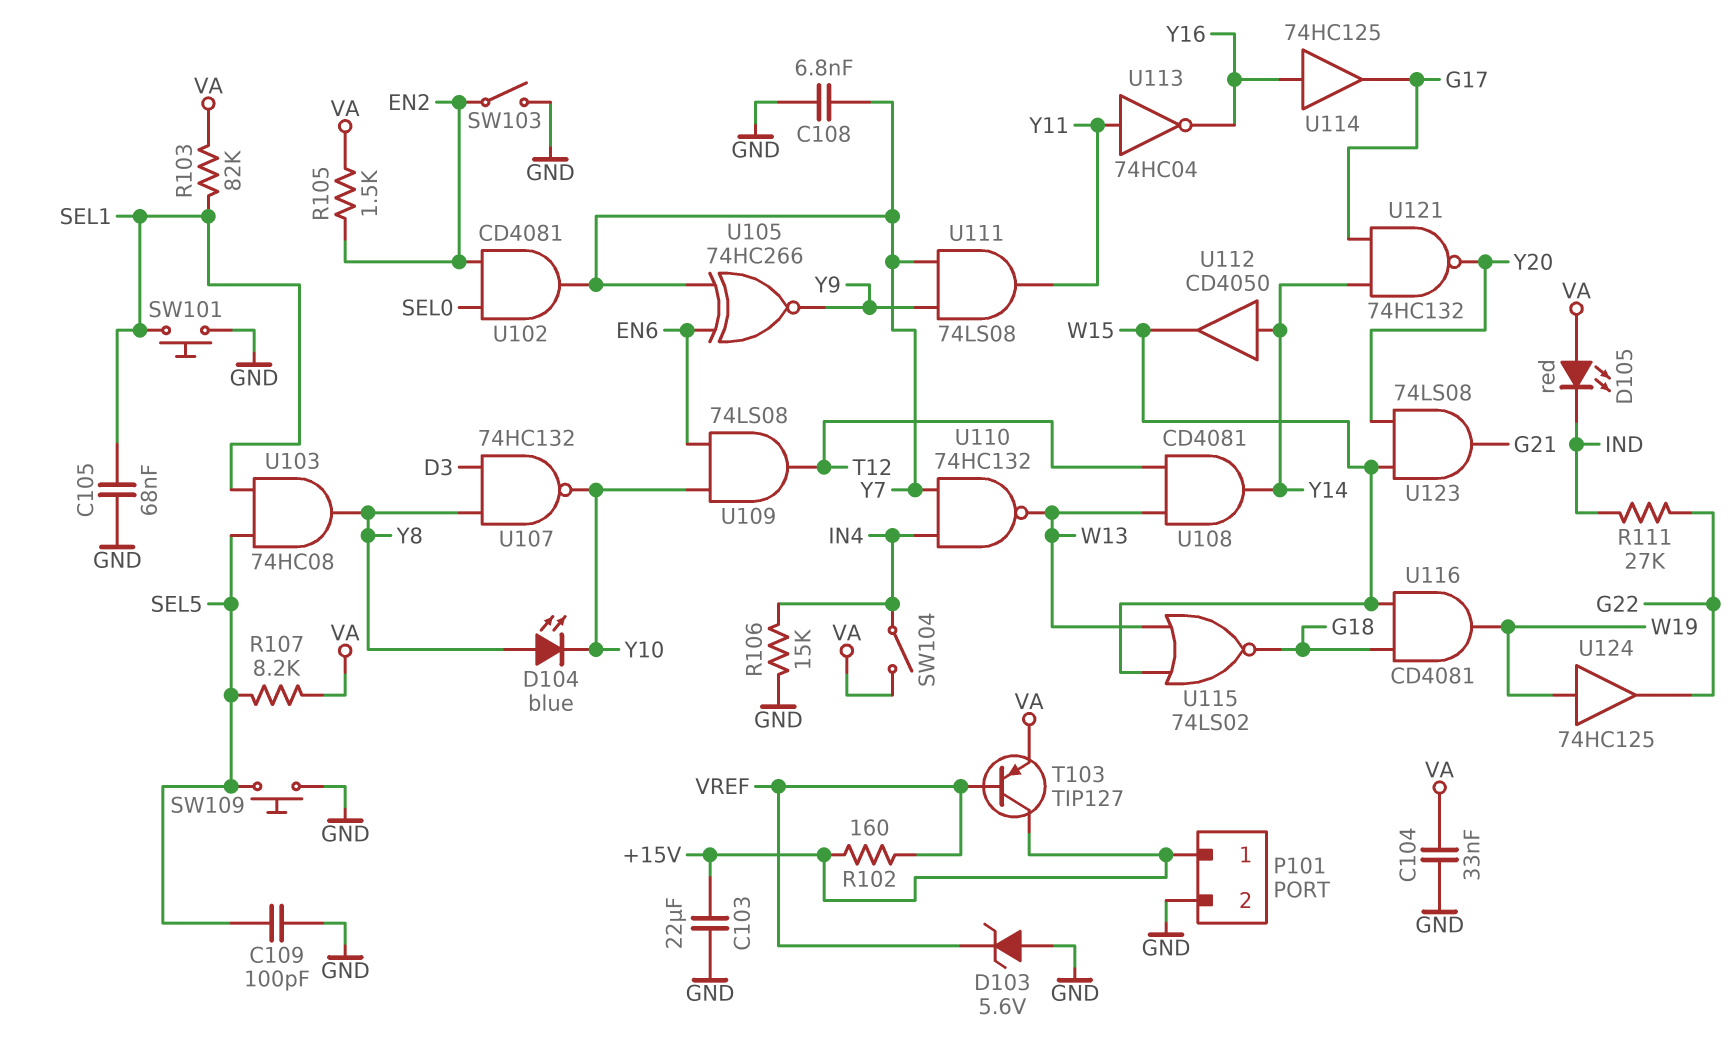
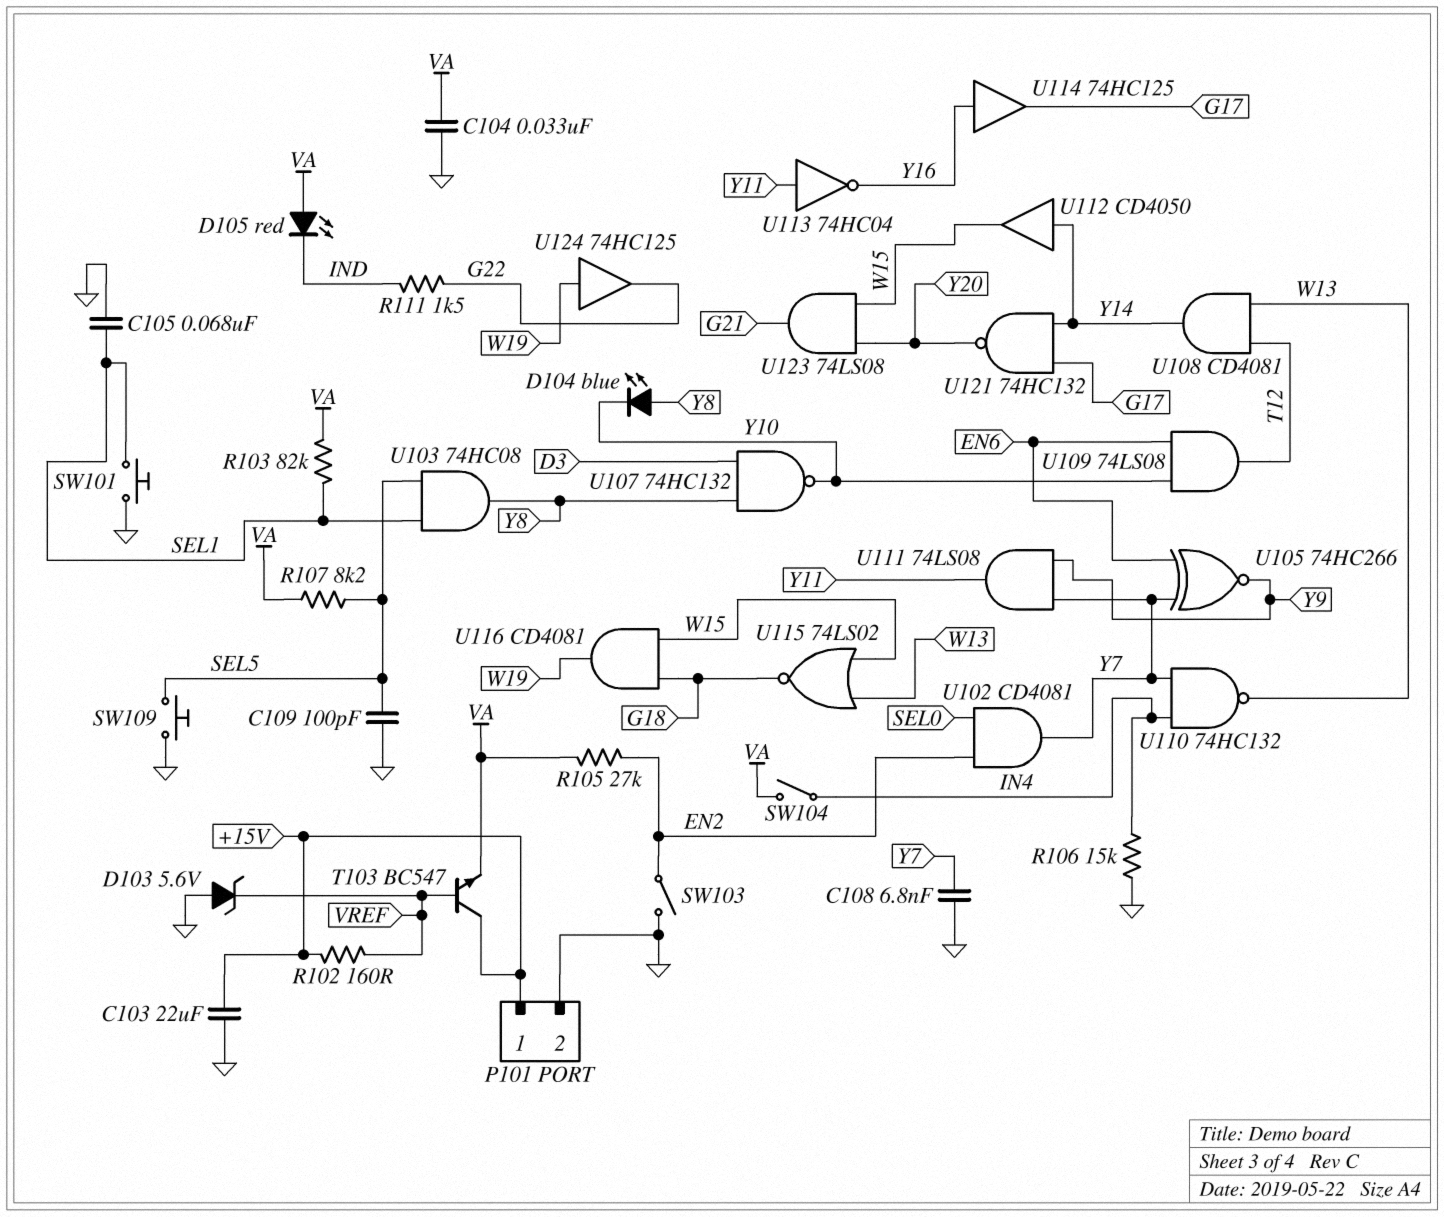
R105: 1.5k (EN2, VA) -> 27k (EN2, VA)
R111: 27k (G22, IND) -> 1.5k (G22, IND)
T103: PNP TIP127 (B VREF, C +15V, E VA) -> NPN BC547 (B VREF, C +15V, E VA)

